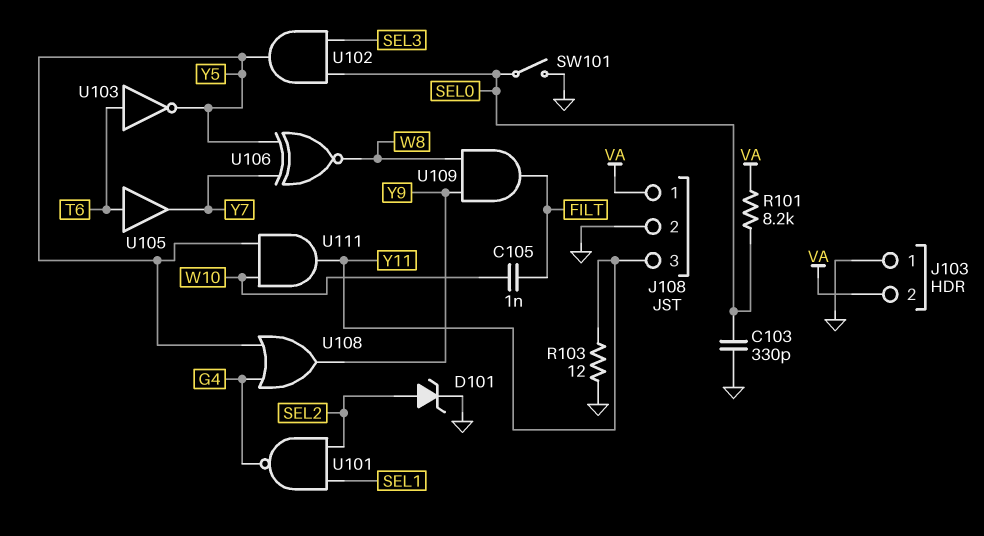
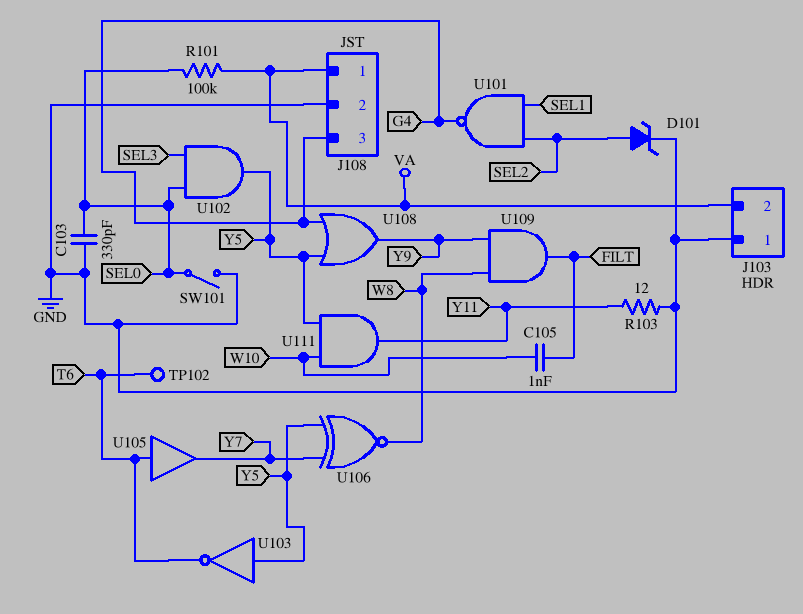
J108 pin 3: Y11 -> G4
R101: 8.2k (SEL0, VA) -> 100k (SEL0, VA)
TP102: none -> test point (T6)
U103: NOT (in T6, out Y5) -> NOT (in Y5, out T6)

